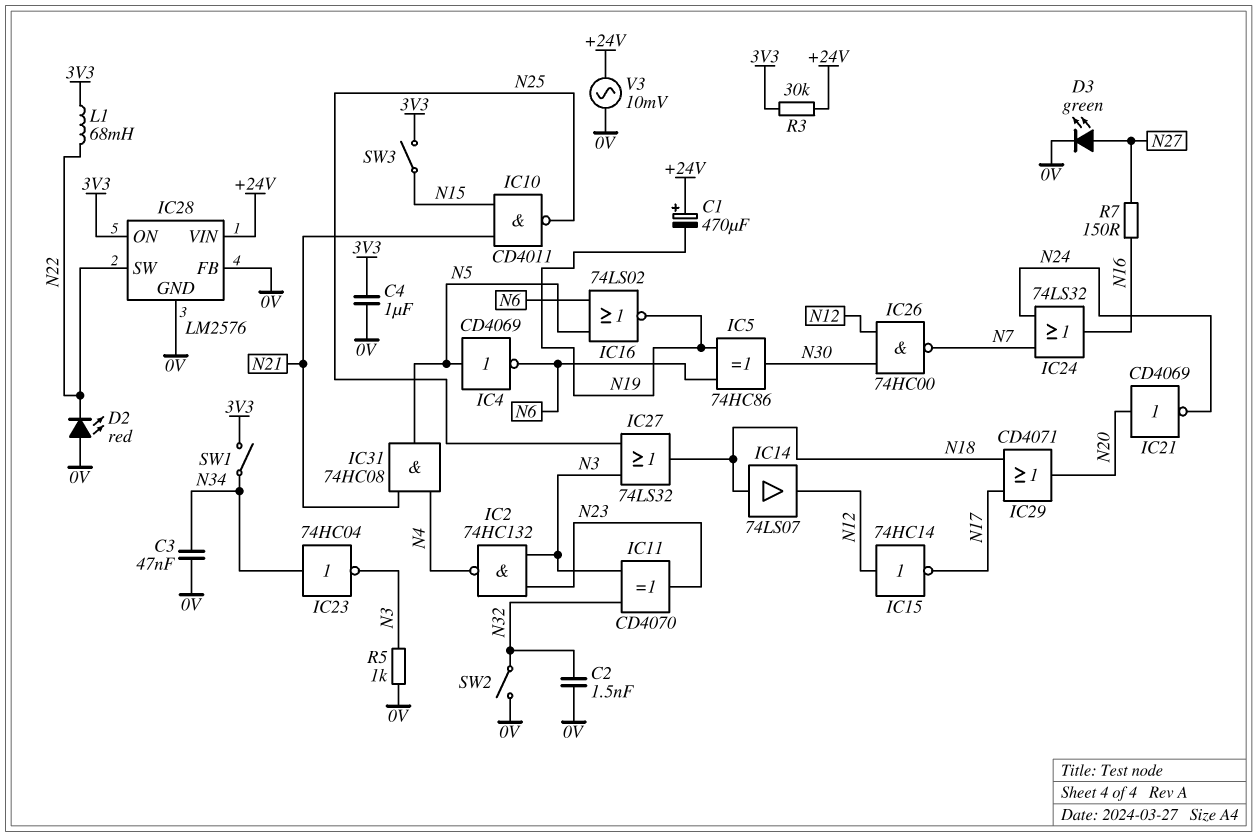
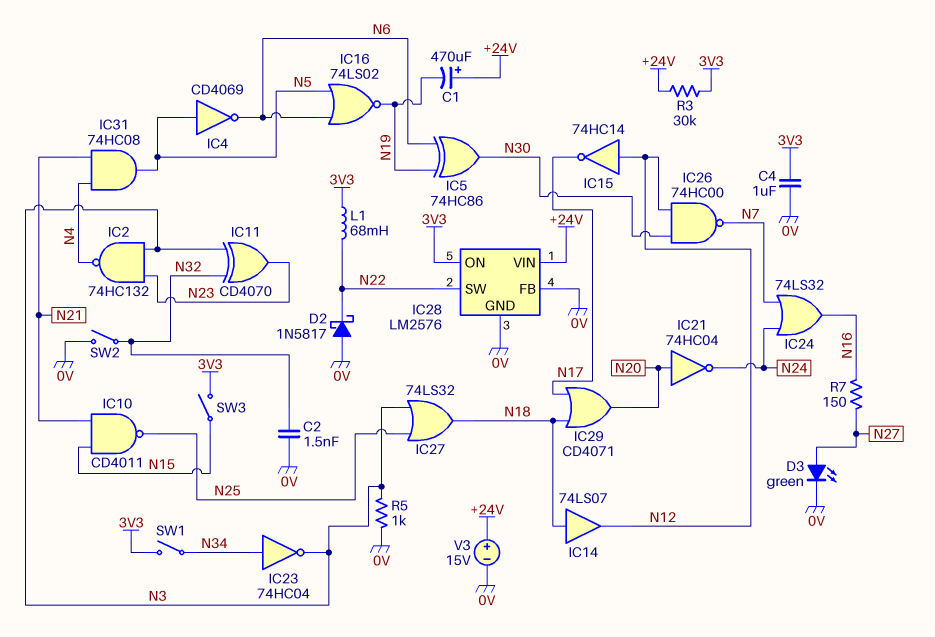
C3: 47nF (0V, N34) -> none
D2: LED red (A 0V, K N22) -> schottky 1N5817 (A 0V, K N22)
IC21: NOT CD4069 (in N20, out N24) -> NOT 74HC04 (in N20, out N24)
V3: AC 10mV (+24V, 0V) -> 15V (plus +24V, minus 0V)

